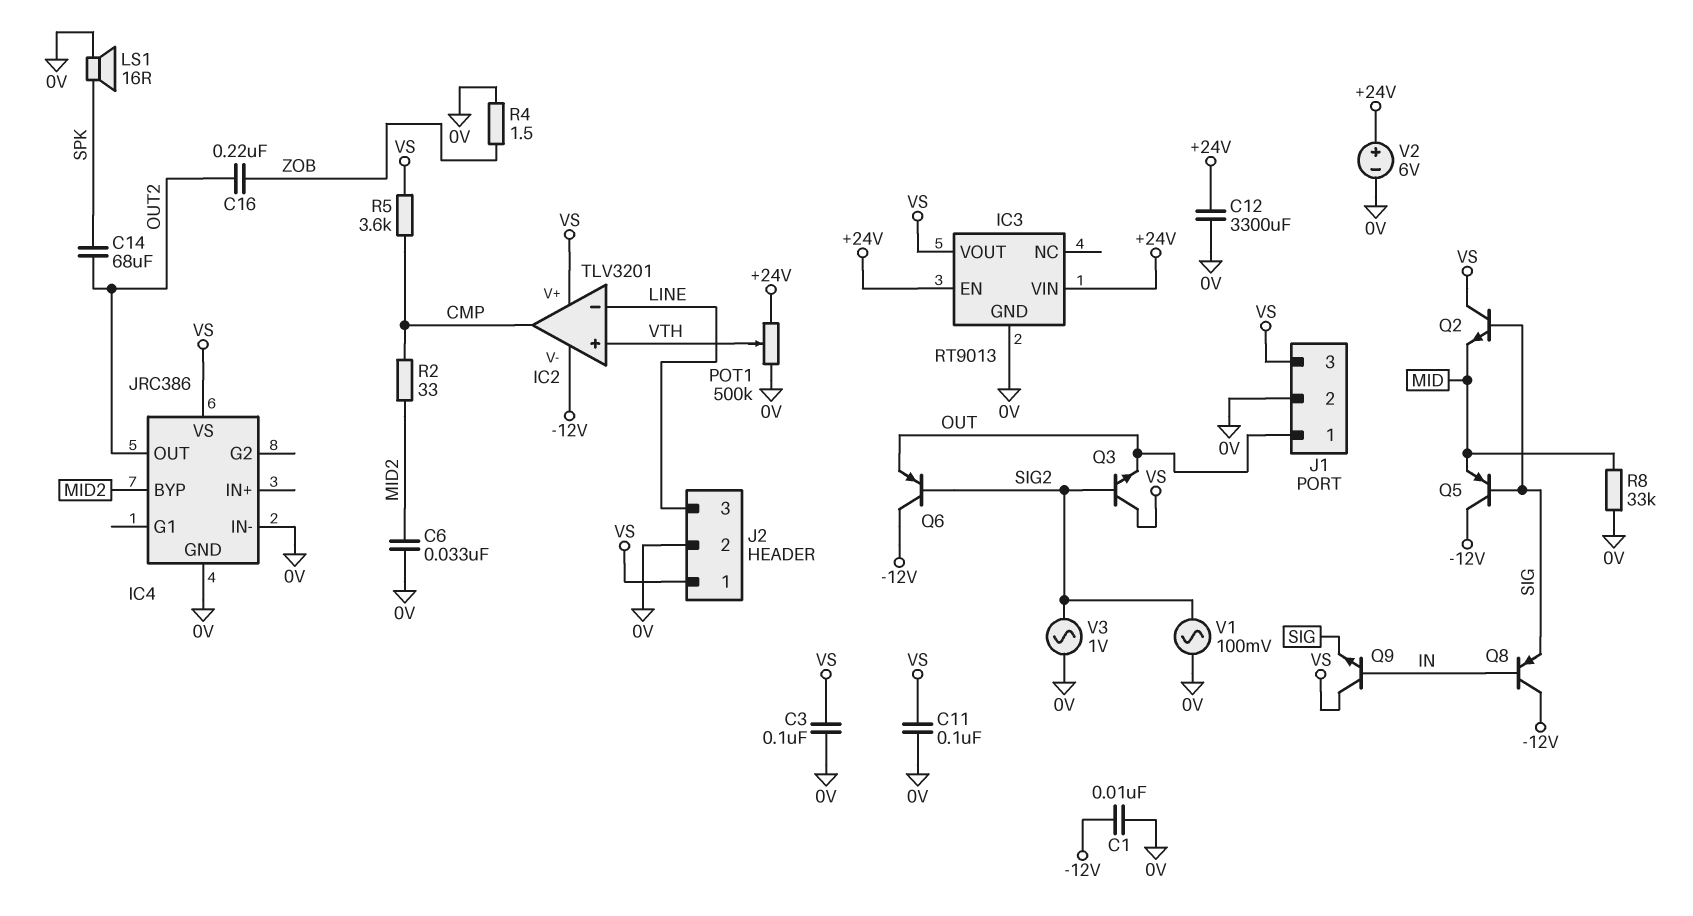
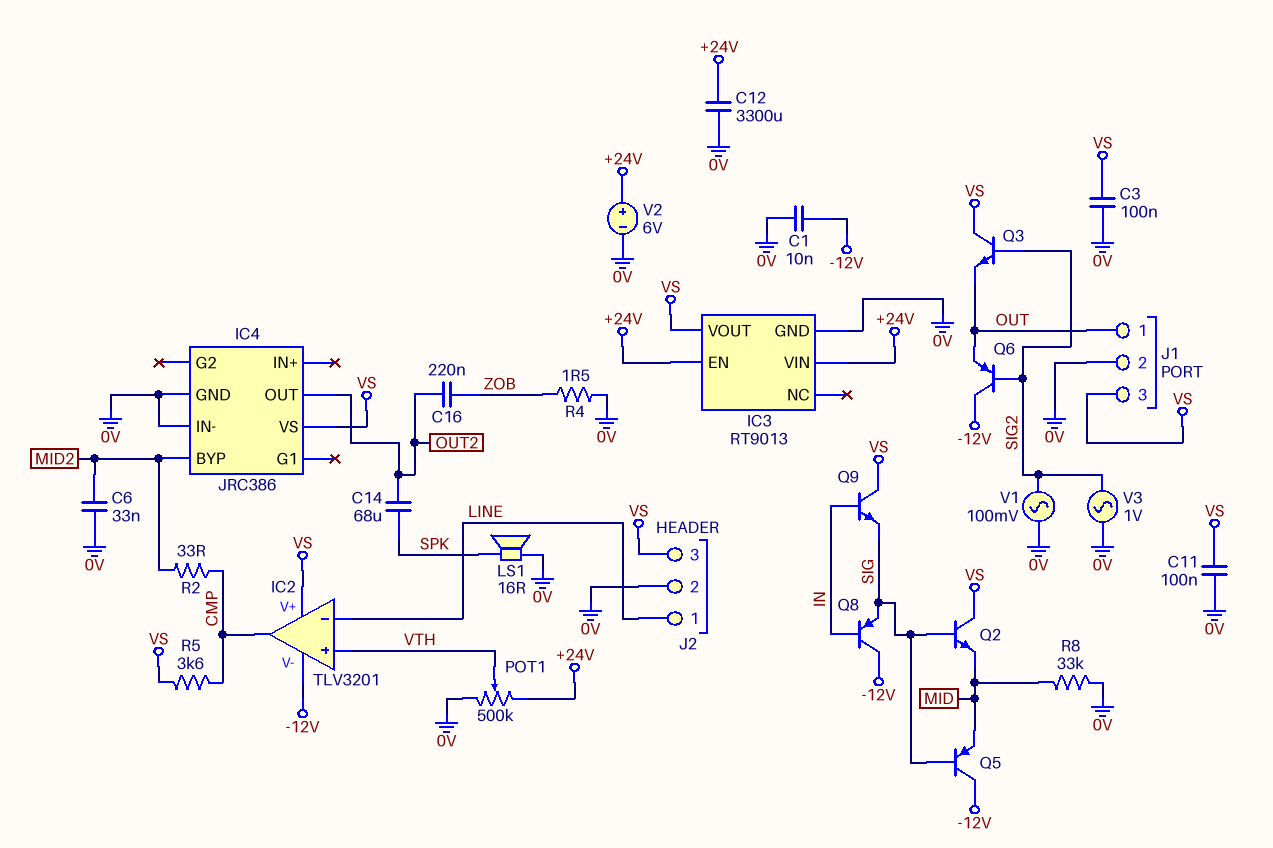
J2 pin 1: VS -> LINE
J2 pin 3: LINE -> VS

